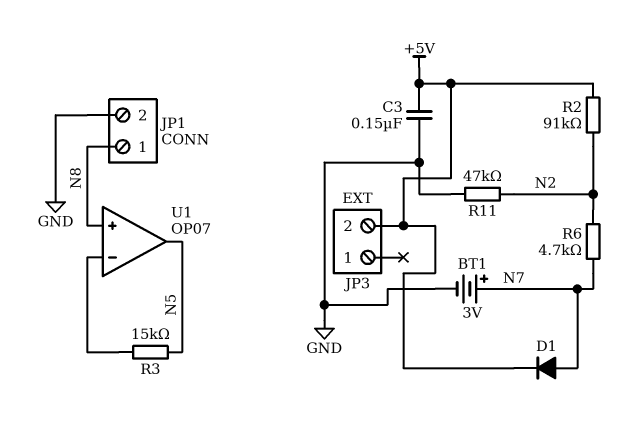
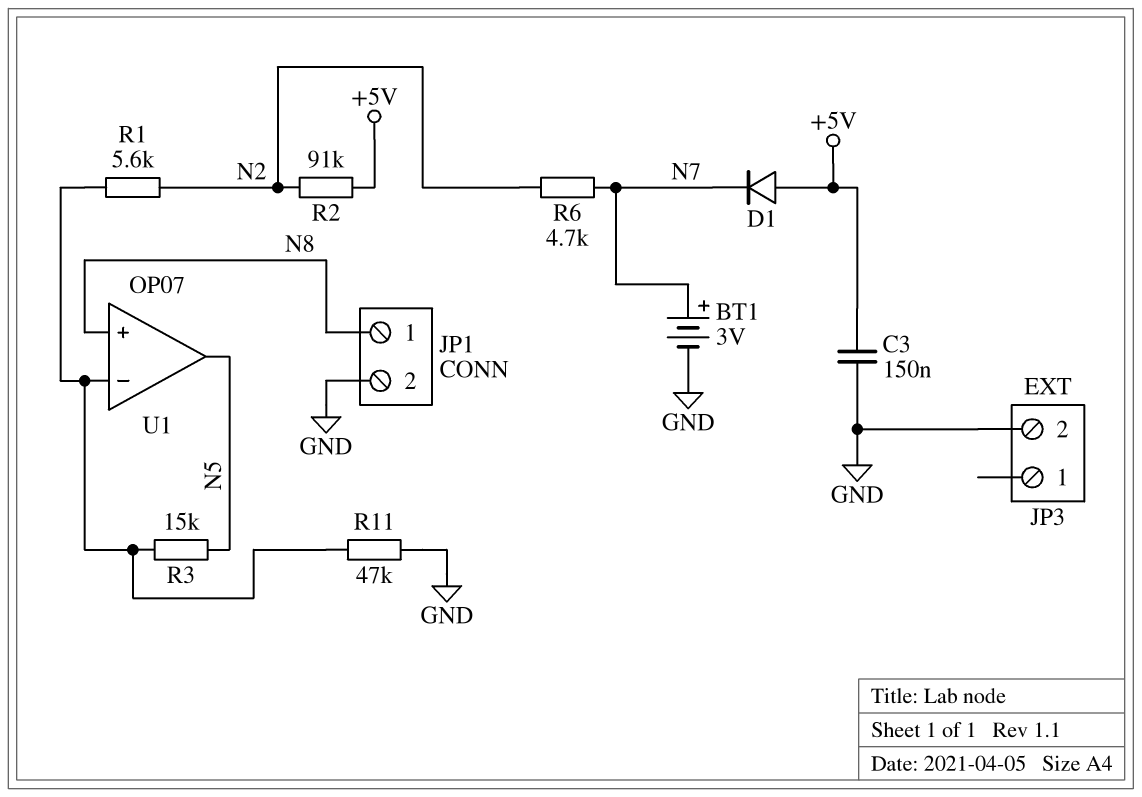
D1: diode (A N7, K +5V) -> diode (A +5V, K N7)
JP3 pin 2: +5V -> GND
R1: none -> 5.6k (N2, U1/in-)
R11: 47k (GND, N2) -> 47k (GND, U1/in-)

